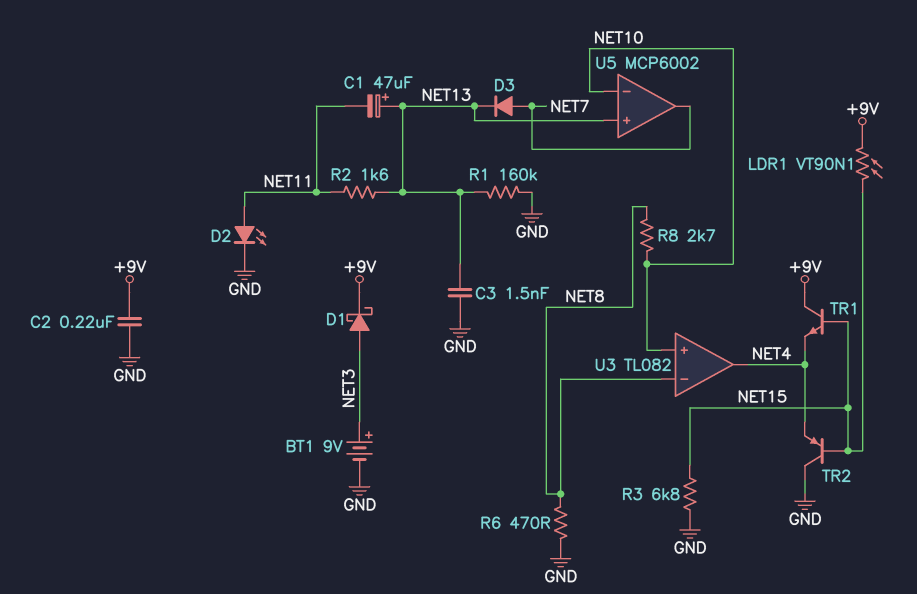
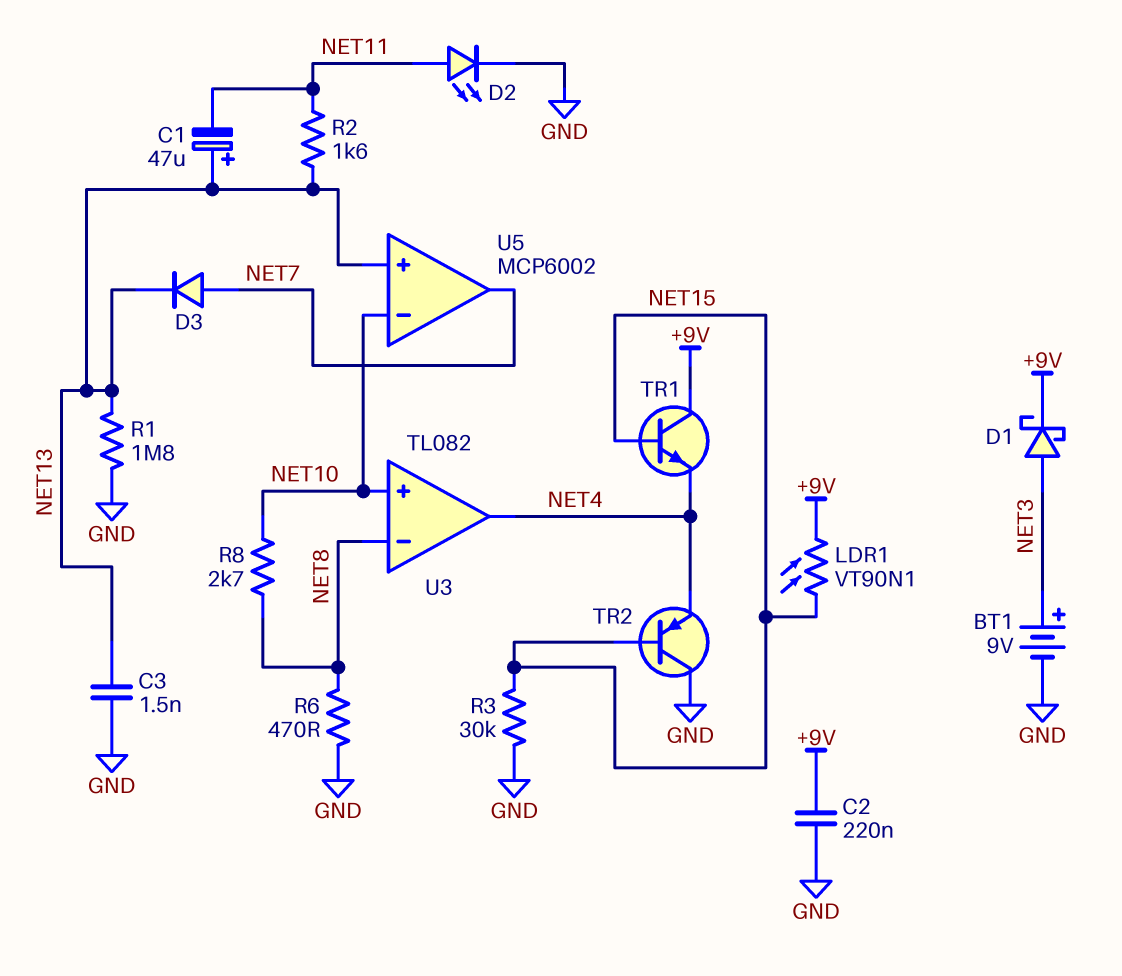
R1: 160k (GND, NET13) -> 1.8M (GND, NET13)
R3: 6.8k (GND, NET15) -> 30k (GND, NET15)

